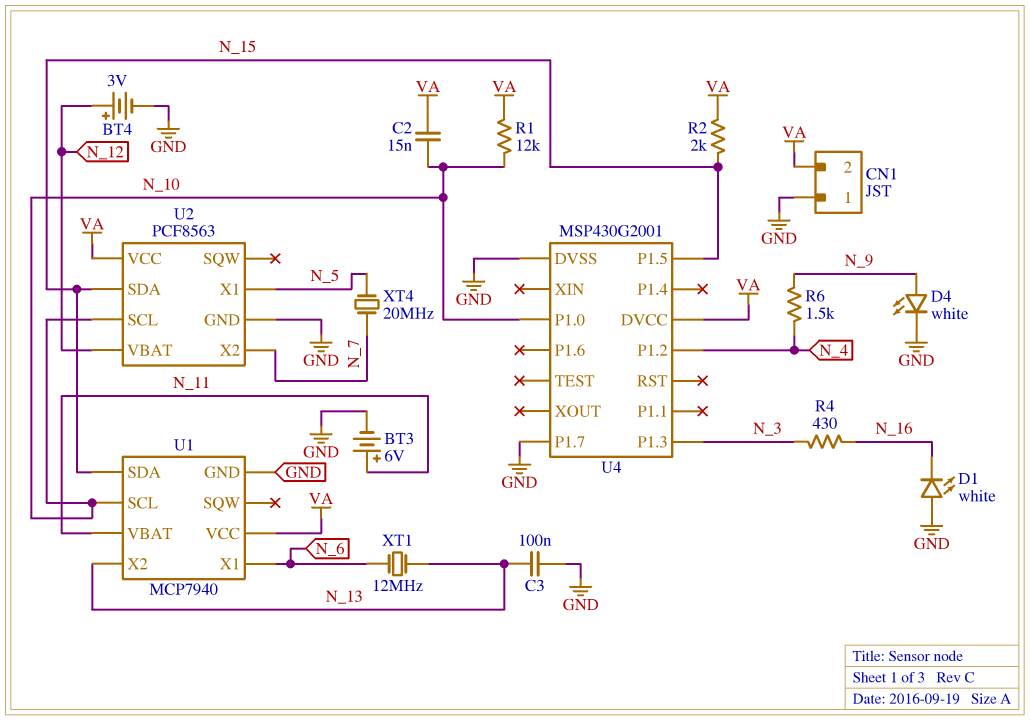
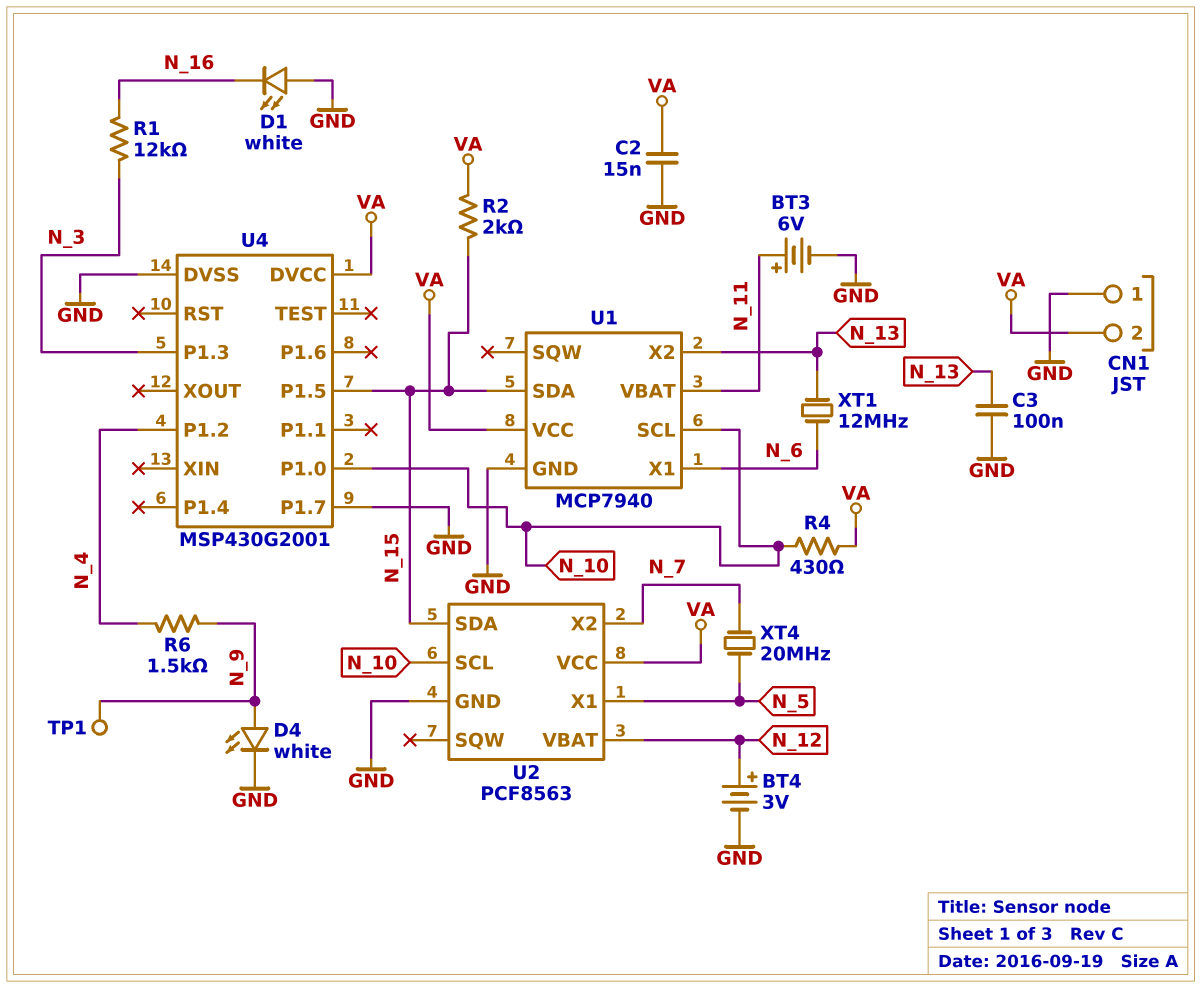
C2: 15nF (N_10, VA) -> 15nF (GND, VA)
R1: 12k (N_10, VA) -> 12k (N_3, N_16)
R4: 430 (N_3, N_16) -> 430 (N_10, VA)
TP1: none -> test point (N_9)

